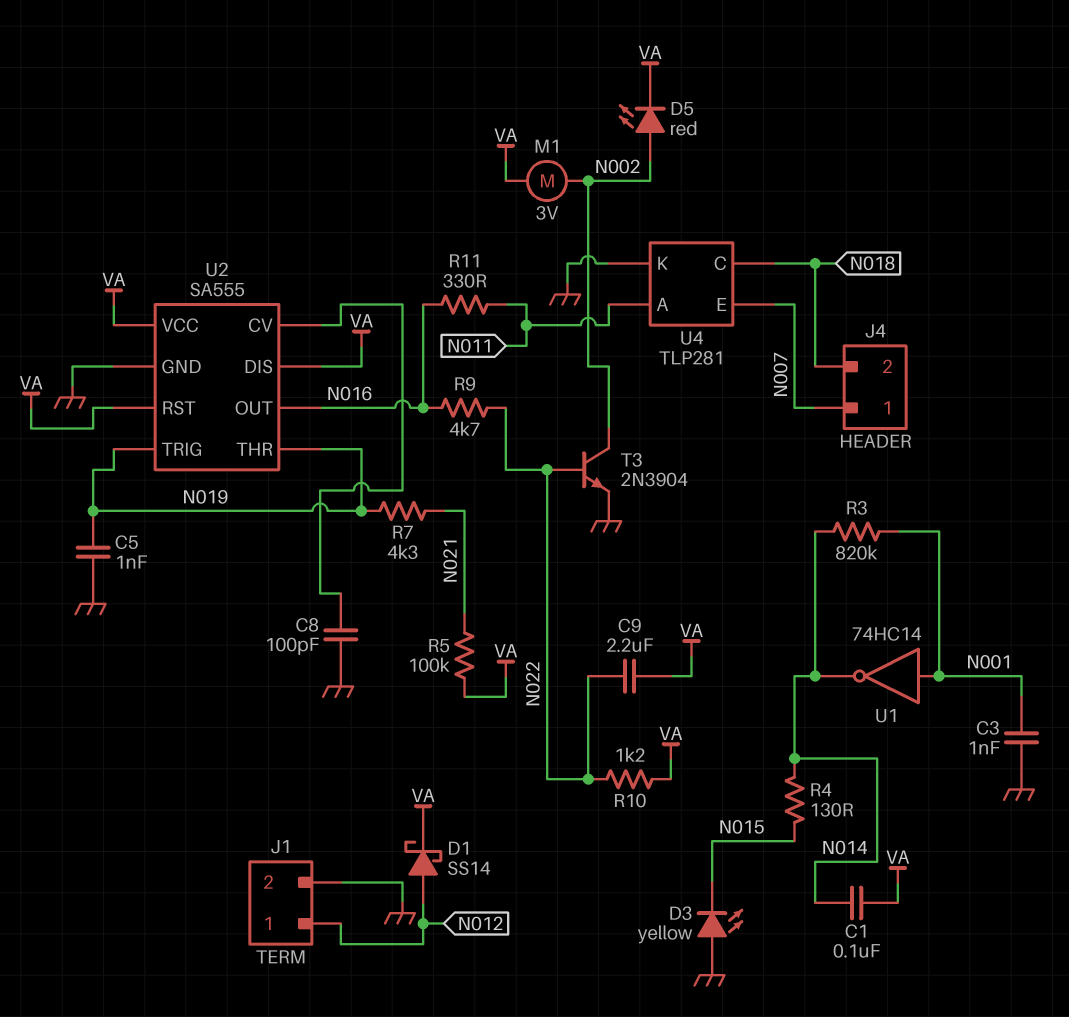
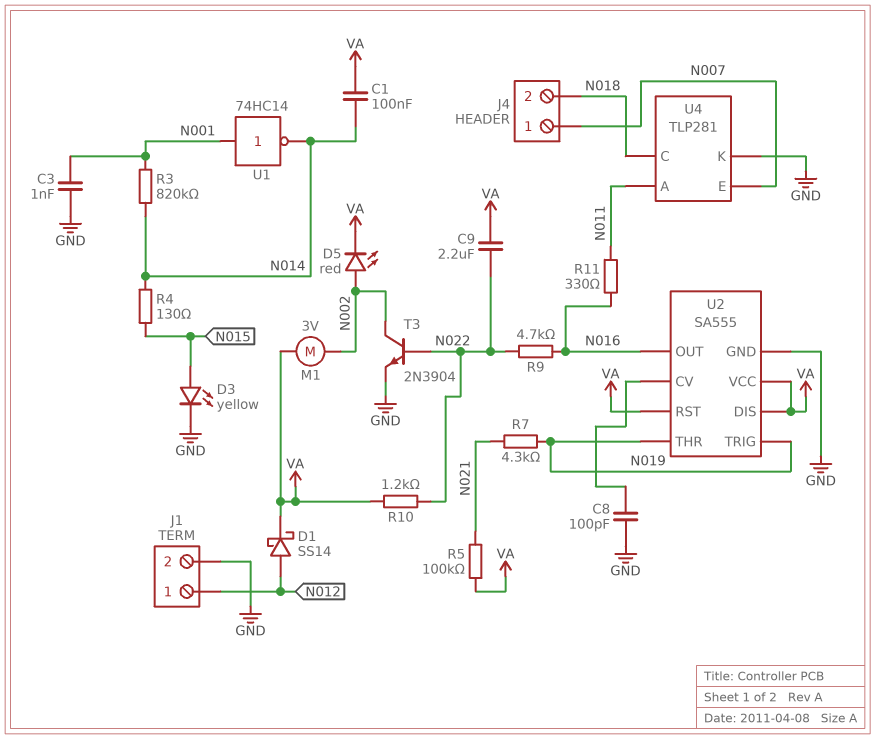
C5: 1nF (GND, N019) -> none
D3: LED yellow (A GND, K N015) -> LED yellow (A N015, K GND)

